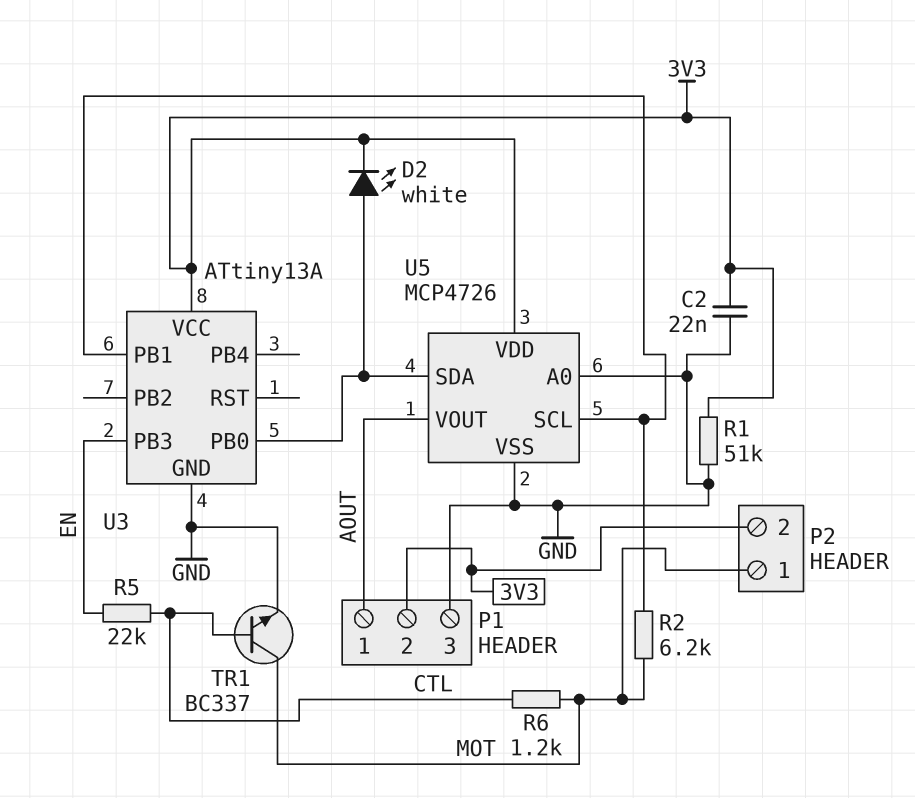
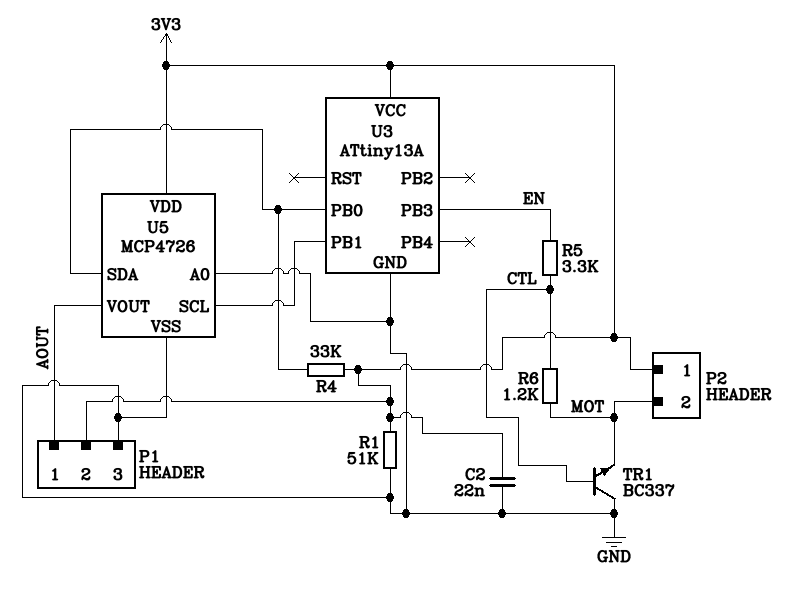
D2: LED white (A U3/PB0, K 3V3) -> none
P2 pin 1: MOT -> 3V3
P2 pin 2: 3V3 -> MOT
R2: 6.2k (MOT, U3/PB1) -> none
R4: none -> 33k (3V3, U3/PB0)
R5: 22k (CTL, EN) -> 3.3k (CTL, EN)
TR1: NPN BC337 (B CTL, C MOT, E GND) -> NPN BC337 (B CTL, C GND, E MOT)

